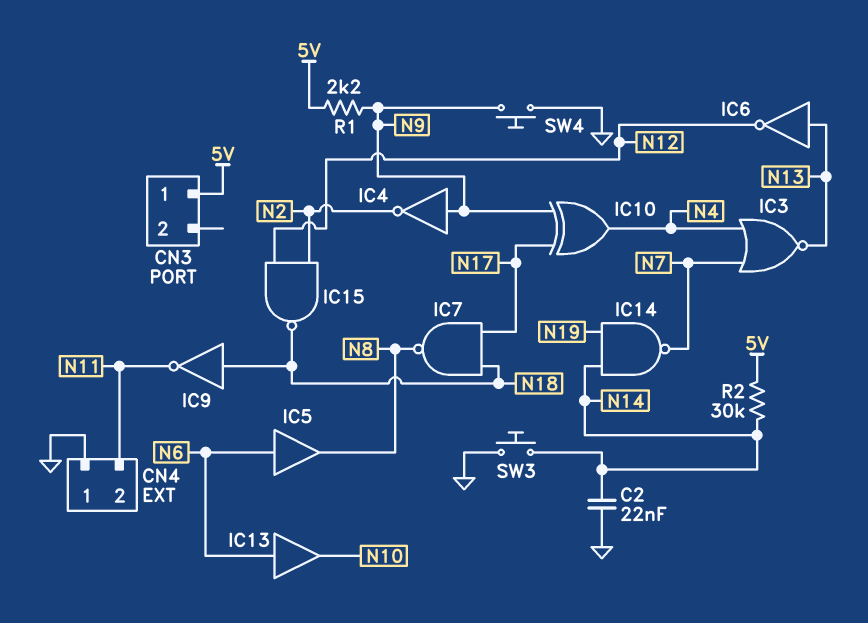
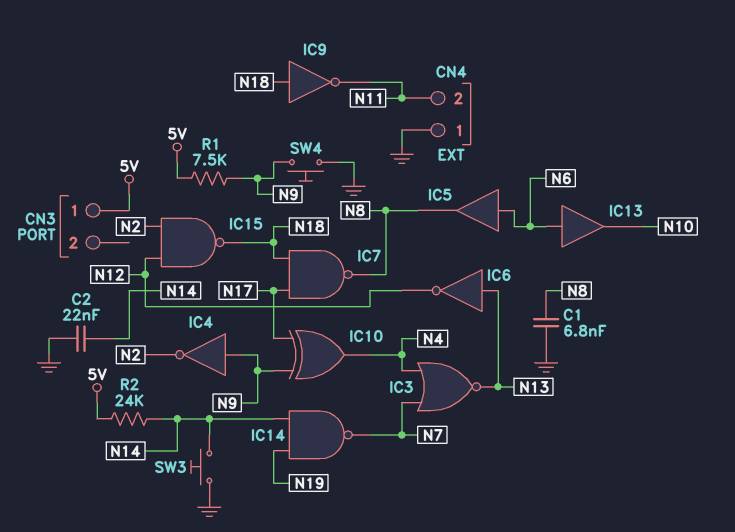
C1: none -> 6.8nF (GND, N8)
R1: 2.2k (5V, N9) -> 7.5k (5V, N9)
R2: 30k (5V, N14) -> 24k (5V, N14)

